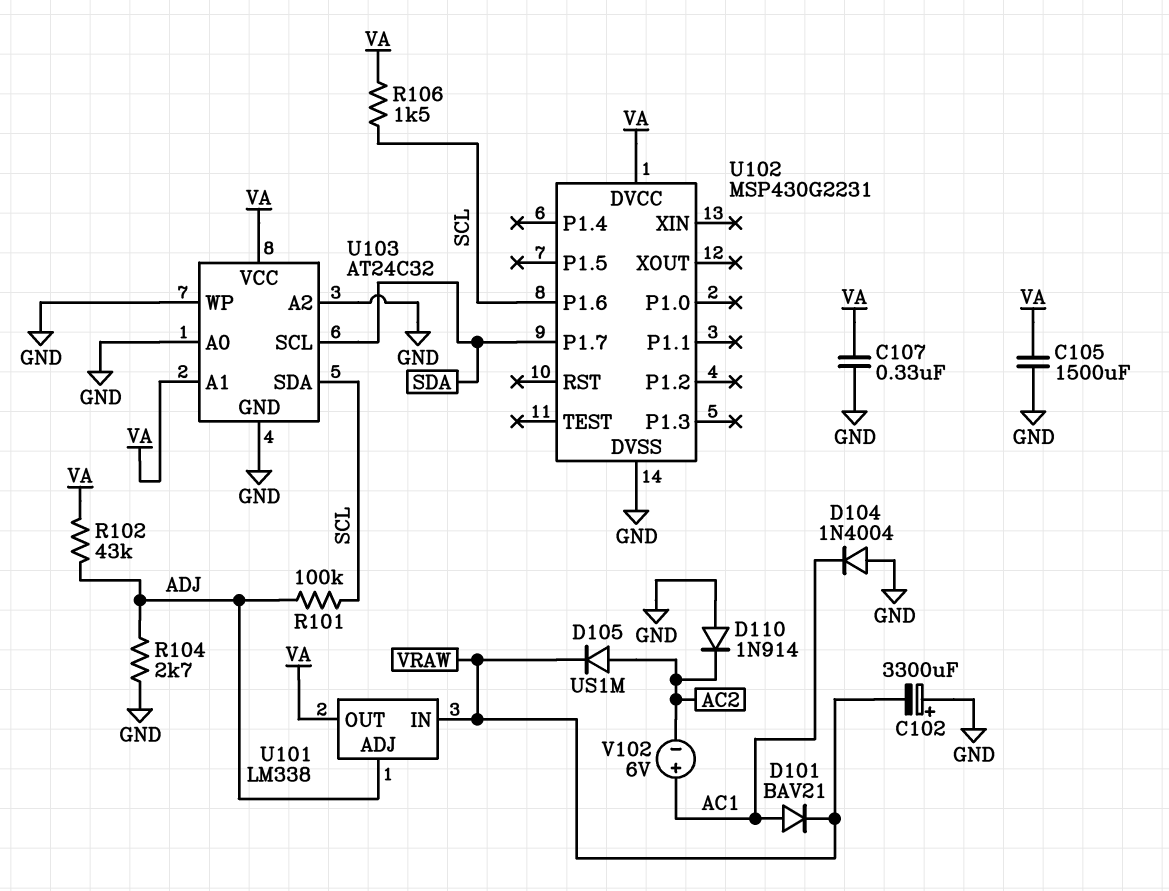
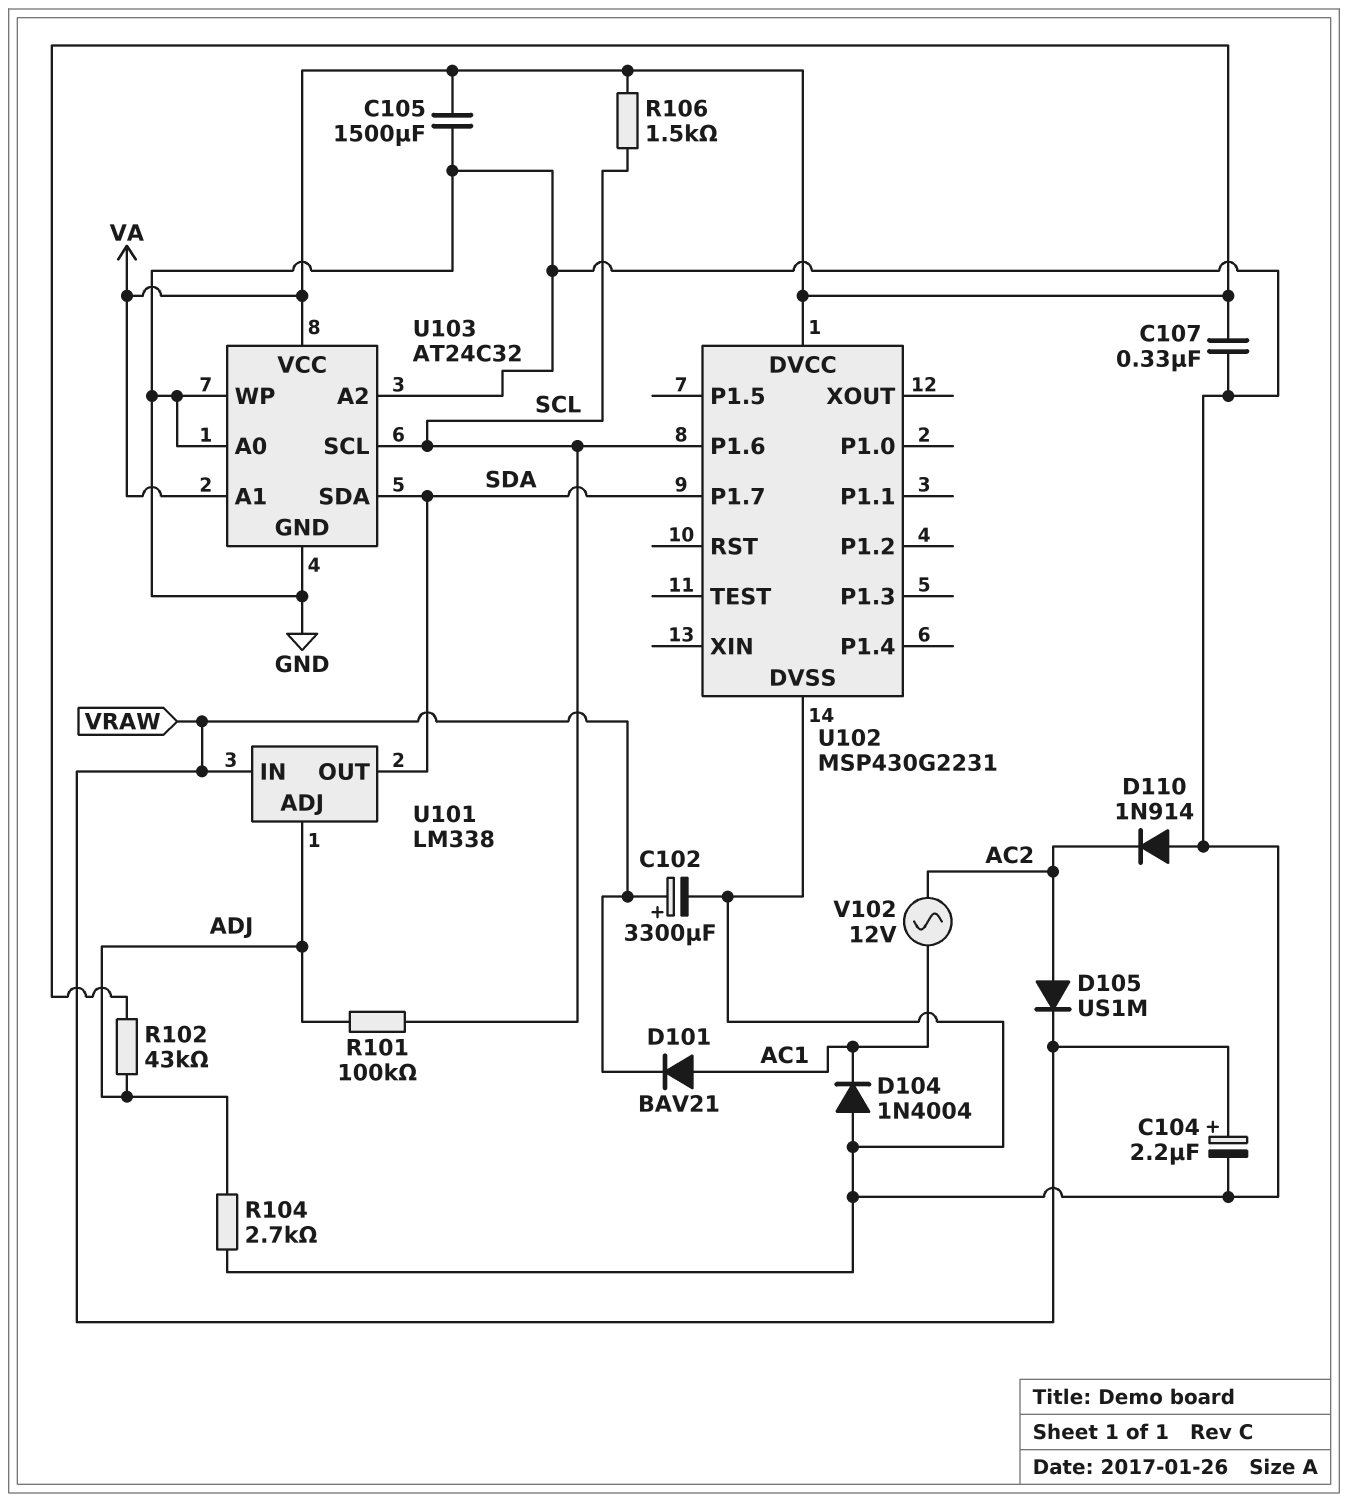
C102: 3300uF (plus GND, minus VRAW) -> 3300uF (plus VRAW, minus GND)
C104: none -> 2.2uF (plus VRAW, minus GND)
U101 pin OUT: VA -> SDA
U103 pin SCL: SDA -> SCL
U103 pin SDA: SCL -> SDA
V102: 6V (plus AC1, minus AC2) -> AC 12V (AC1, AC2)

